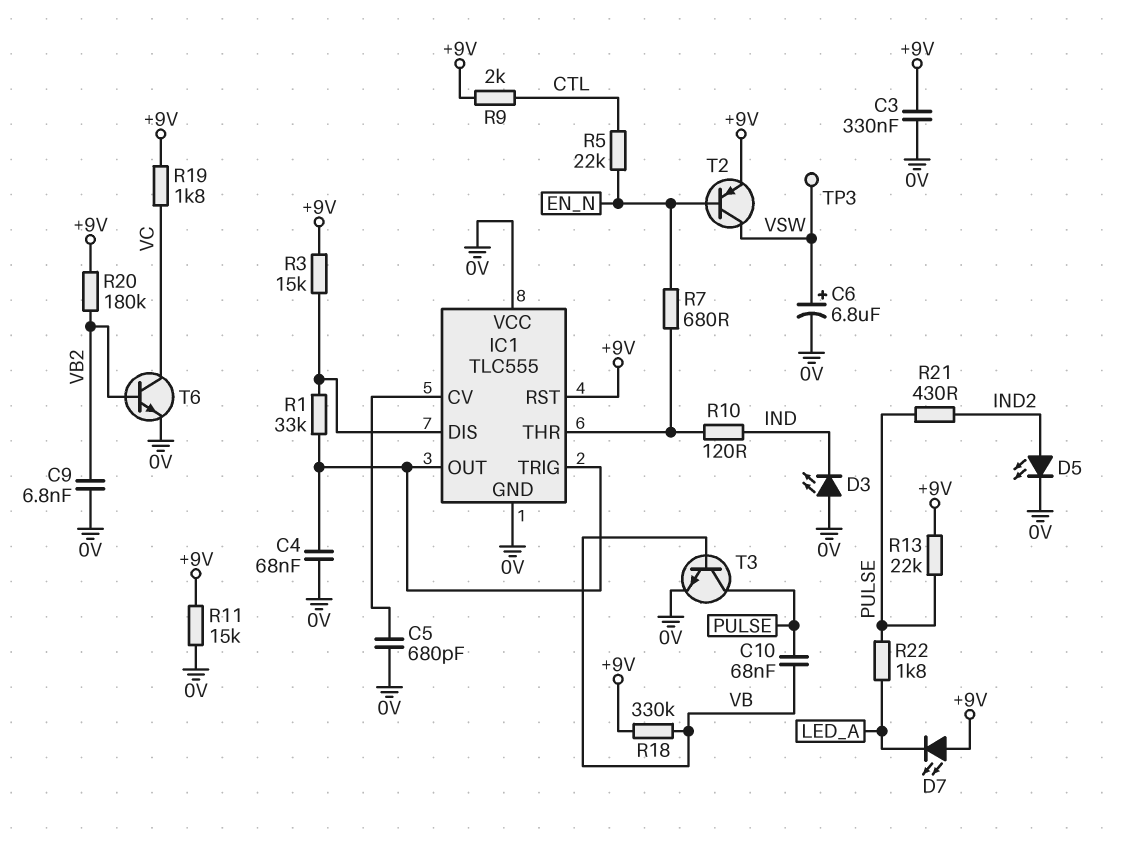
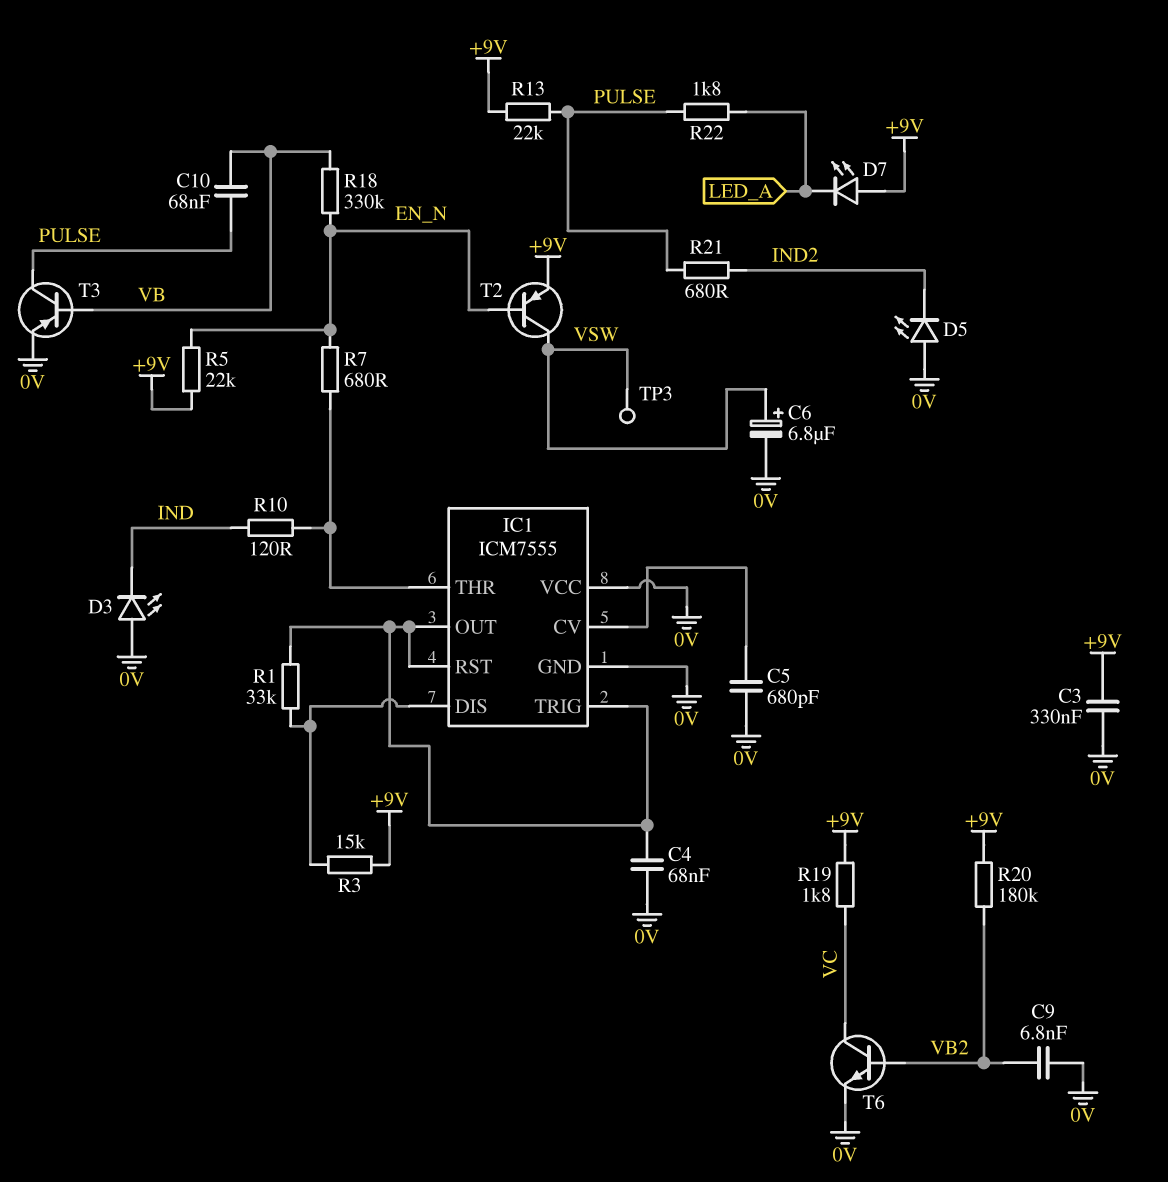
D5: LED (A IND2, K 0V) -> LED (A 0V, K IND2)
IC1: TLC555 -> ICM7555
IC1 pin RST: +9V -> IC1/OUT
R5: 22k (CTL, EN_N) -> 22k (+9V, EN_N)
R9: 2k (+9V, CTL) -> none
R11: 15k (+9V, 0V) -> none
R18: 330k (+9V, VB) -> 330k (EN_N, VB)
R21: 430 (IND2, PULSE) -> 680 (IND2, PULSE)
T3: NPN (B VB, C PULSE, E 0V) -> PNP (B VB, C PULSE, E 0V)

